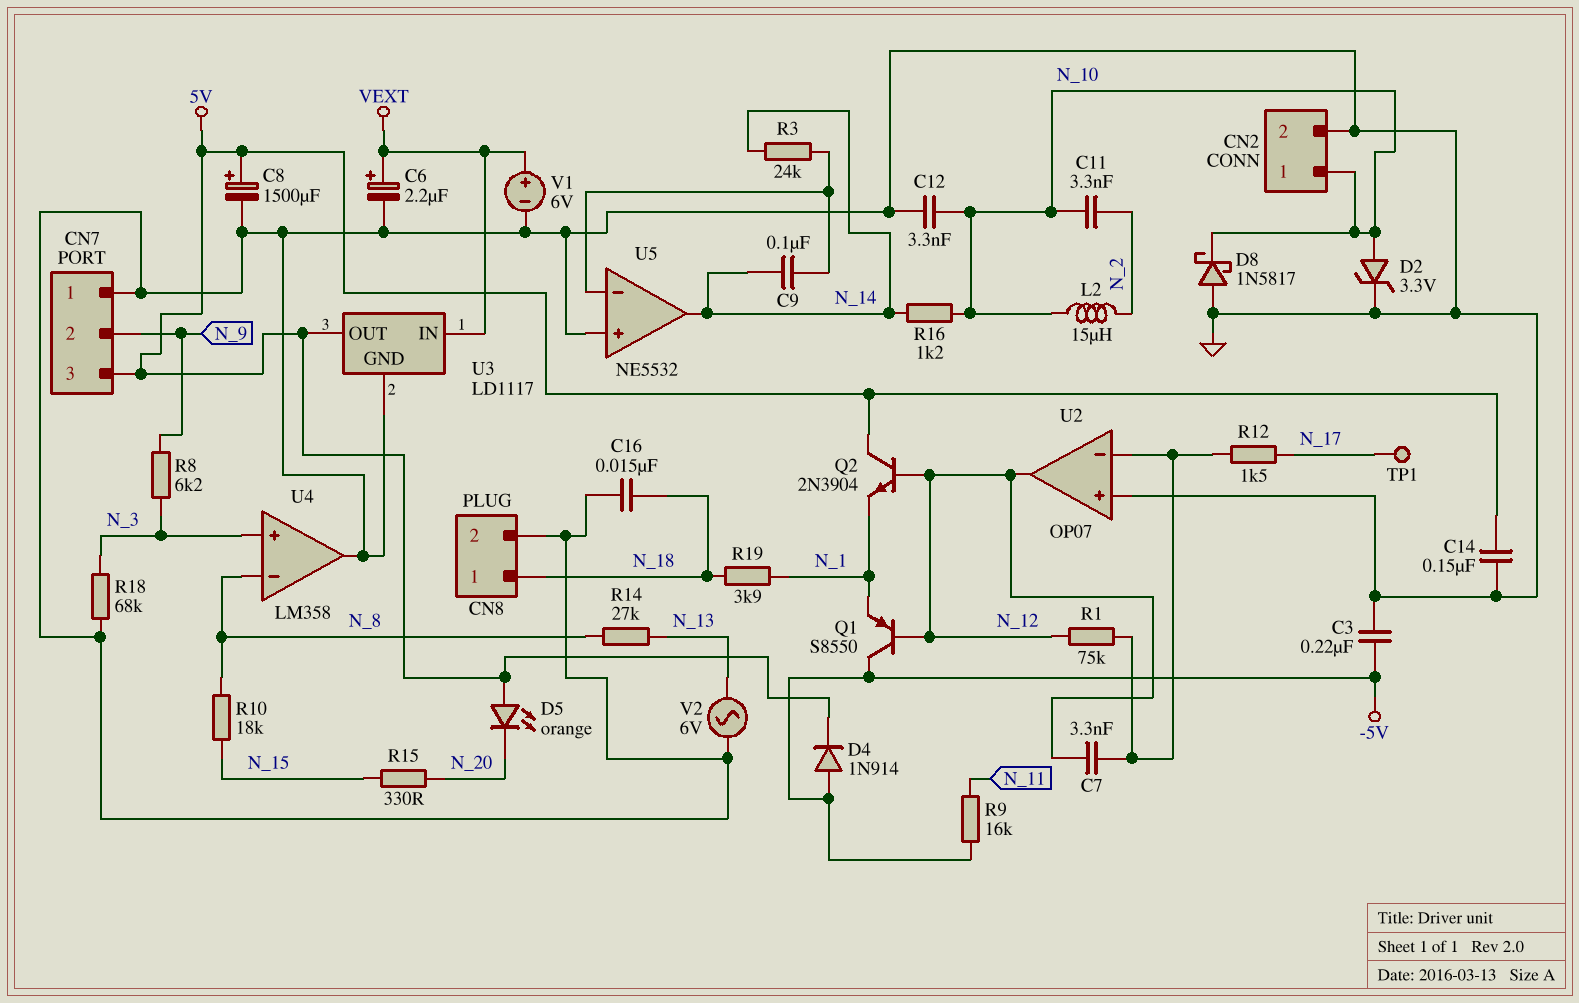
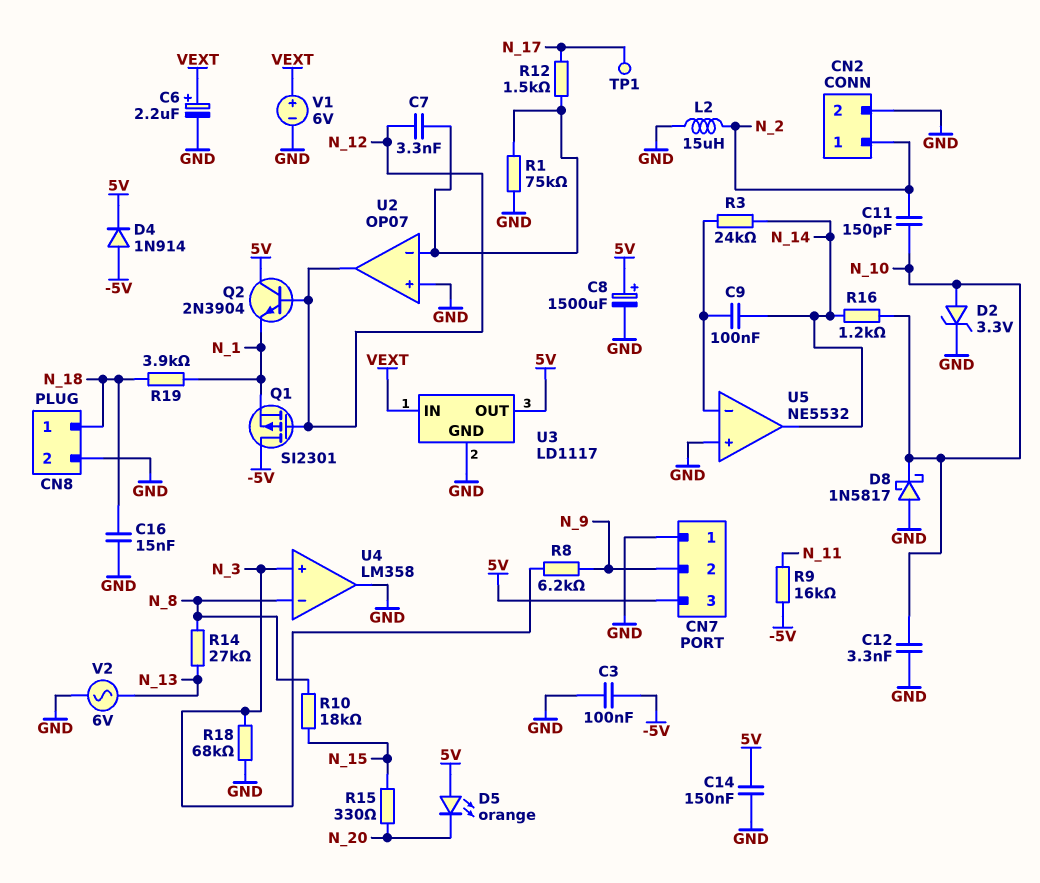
C3: 220nF (-5V, GND) -> 100nF (-5V, GND)
C11: 3.3nF (N_2, N_10) -> 150pF (N_2, N_10)
CN2 pin 1: N_10 -> N_2
L2: 15uH (N_2, N_10) -> 15uH (GND, N_2)
Q1: PNP S8550 (B N_12, C -5V, E N_1) -> PMOS SI2301 (G N_12, D -5V, S N_1)
R1: 75k (N_12, U2/in-) -> 75k (GND, U2/in-)

